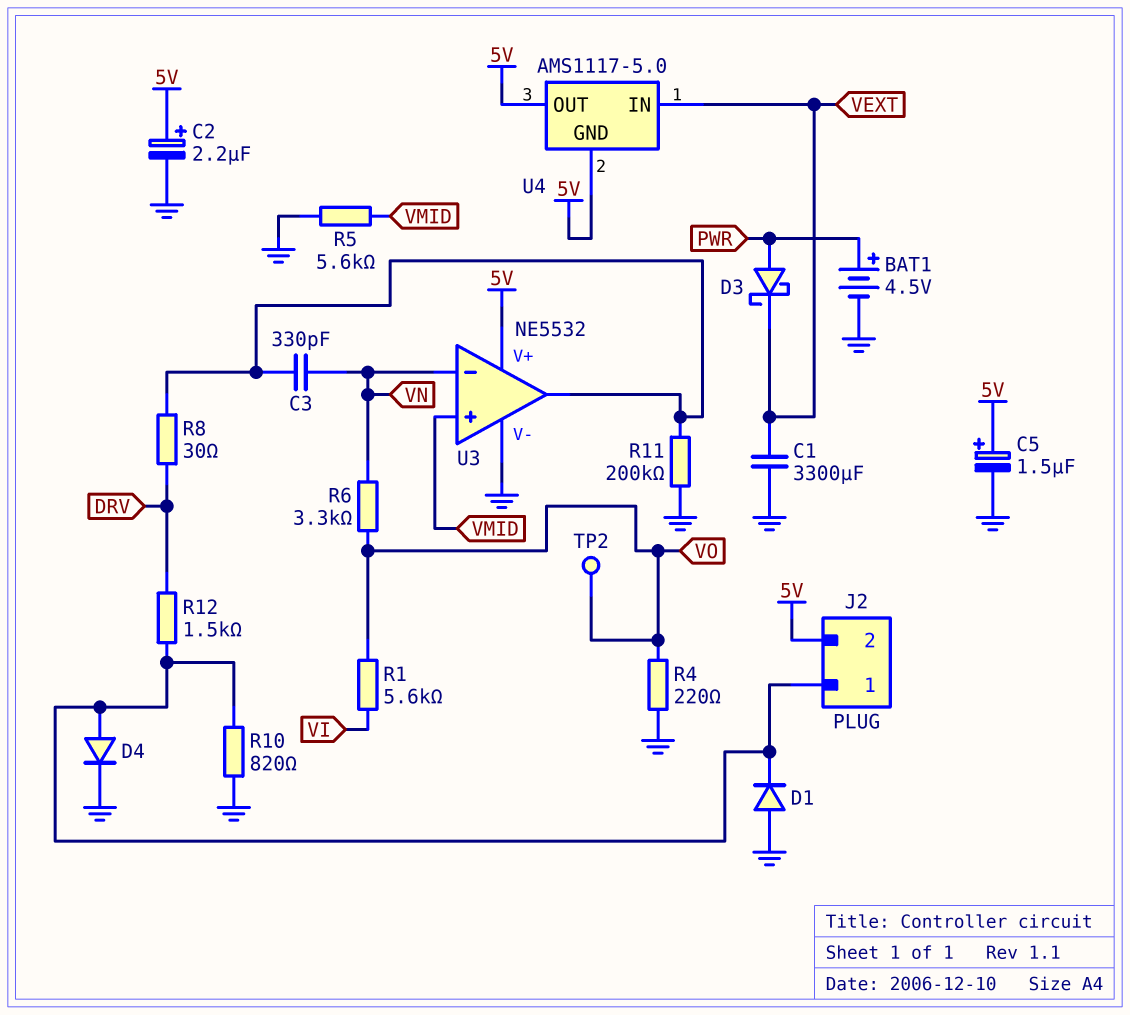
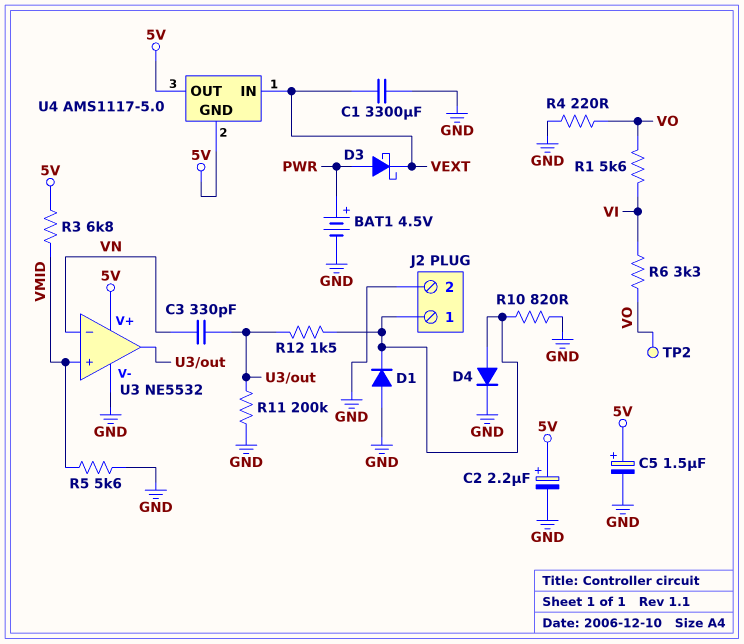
J2 pin 2: 5V -> GND
R3: none -> 6.8k (5V, VMID)
R6: 3.3k (VN, VO) -> 3.3k (VI, VO)
R8: 30 (DRV, U3/out) -> none
R12: 1.5k (DRV, J2/1) -> 1.5k (J2/1, U3/out)

